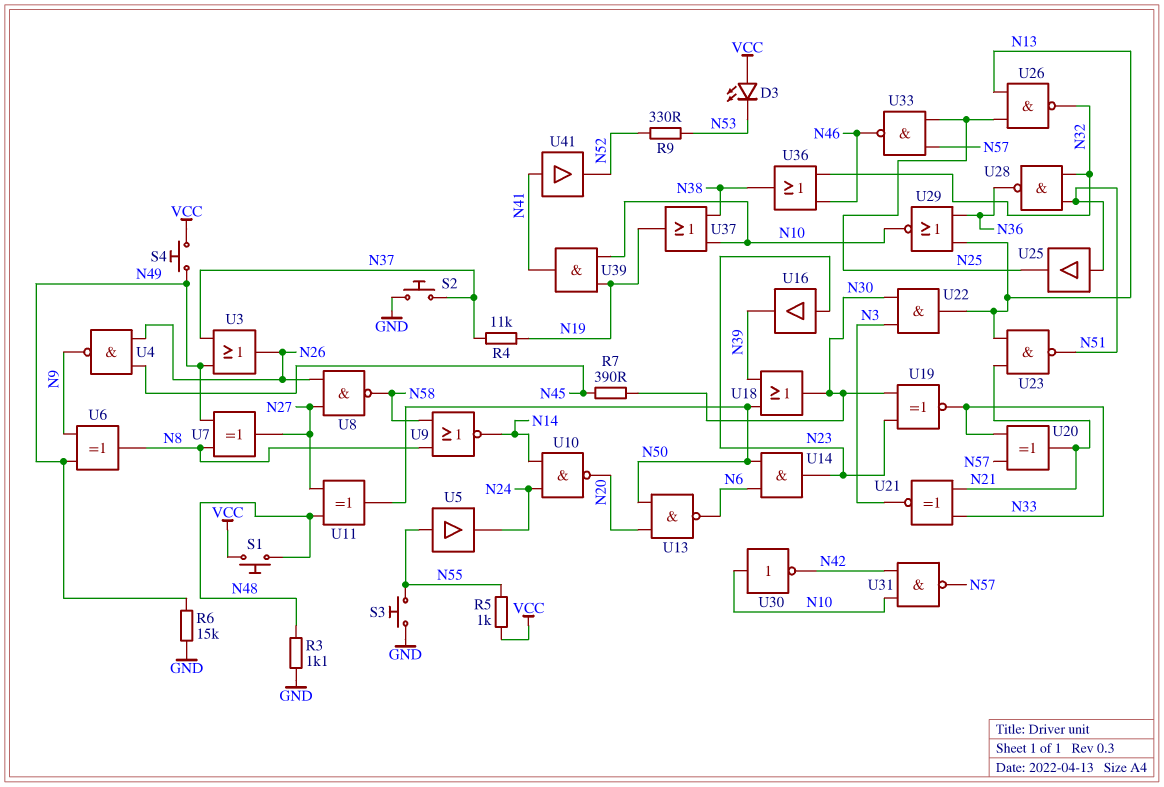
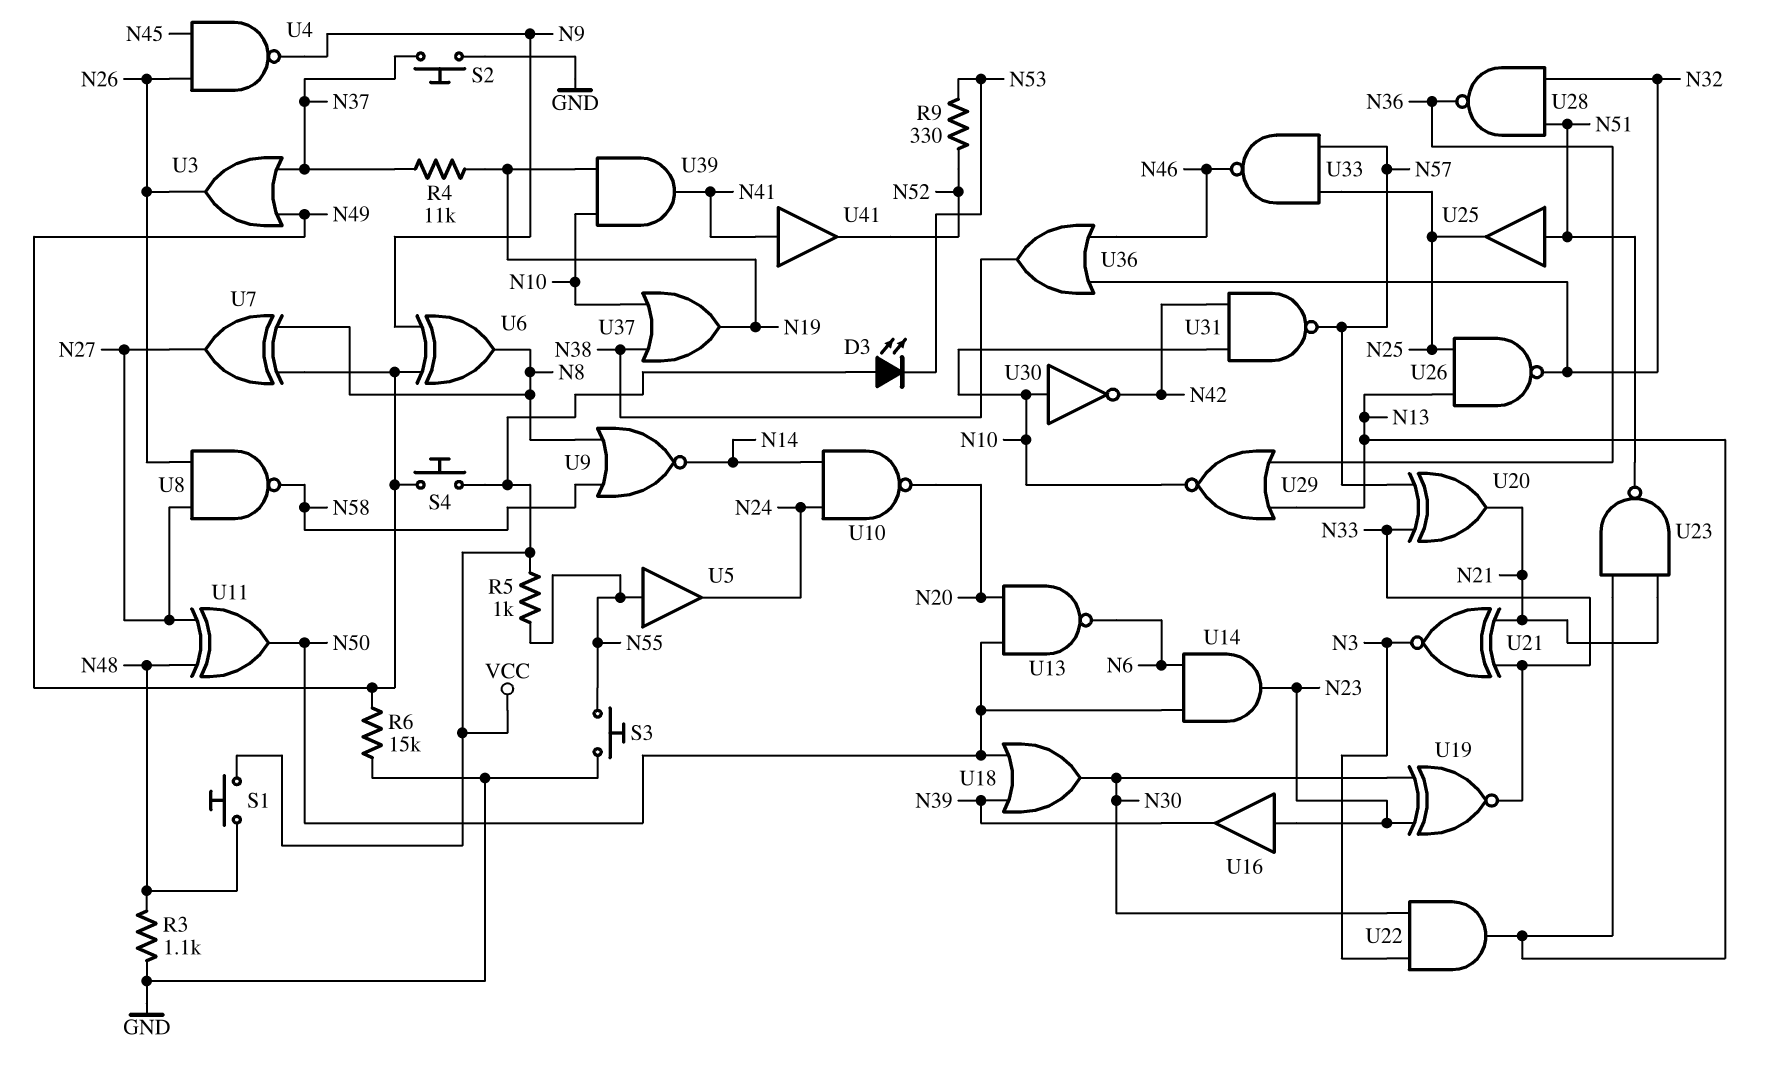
R7: 390 (N30, N45) -> none

